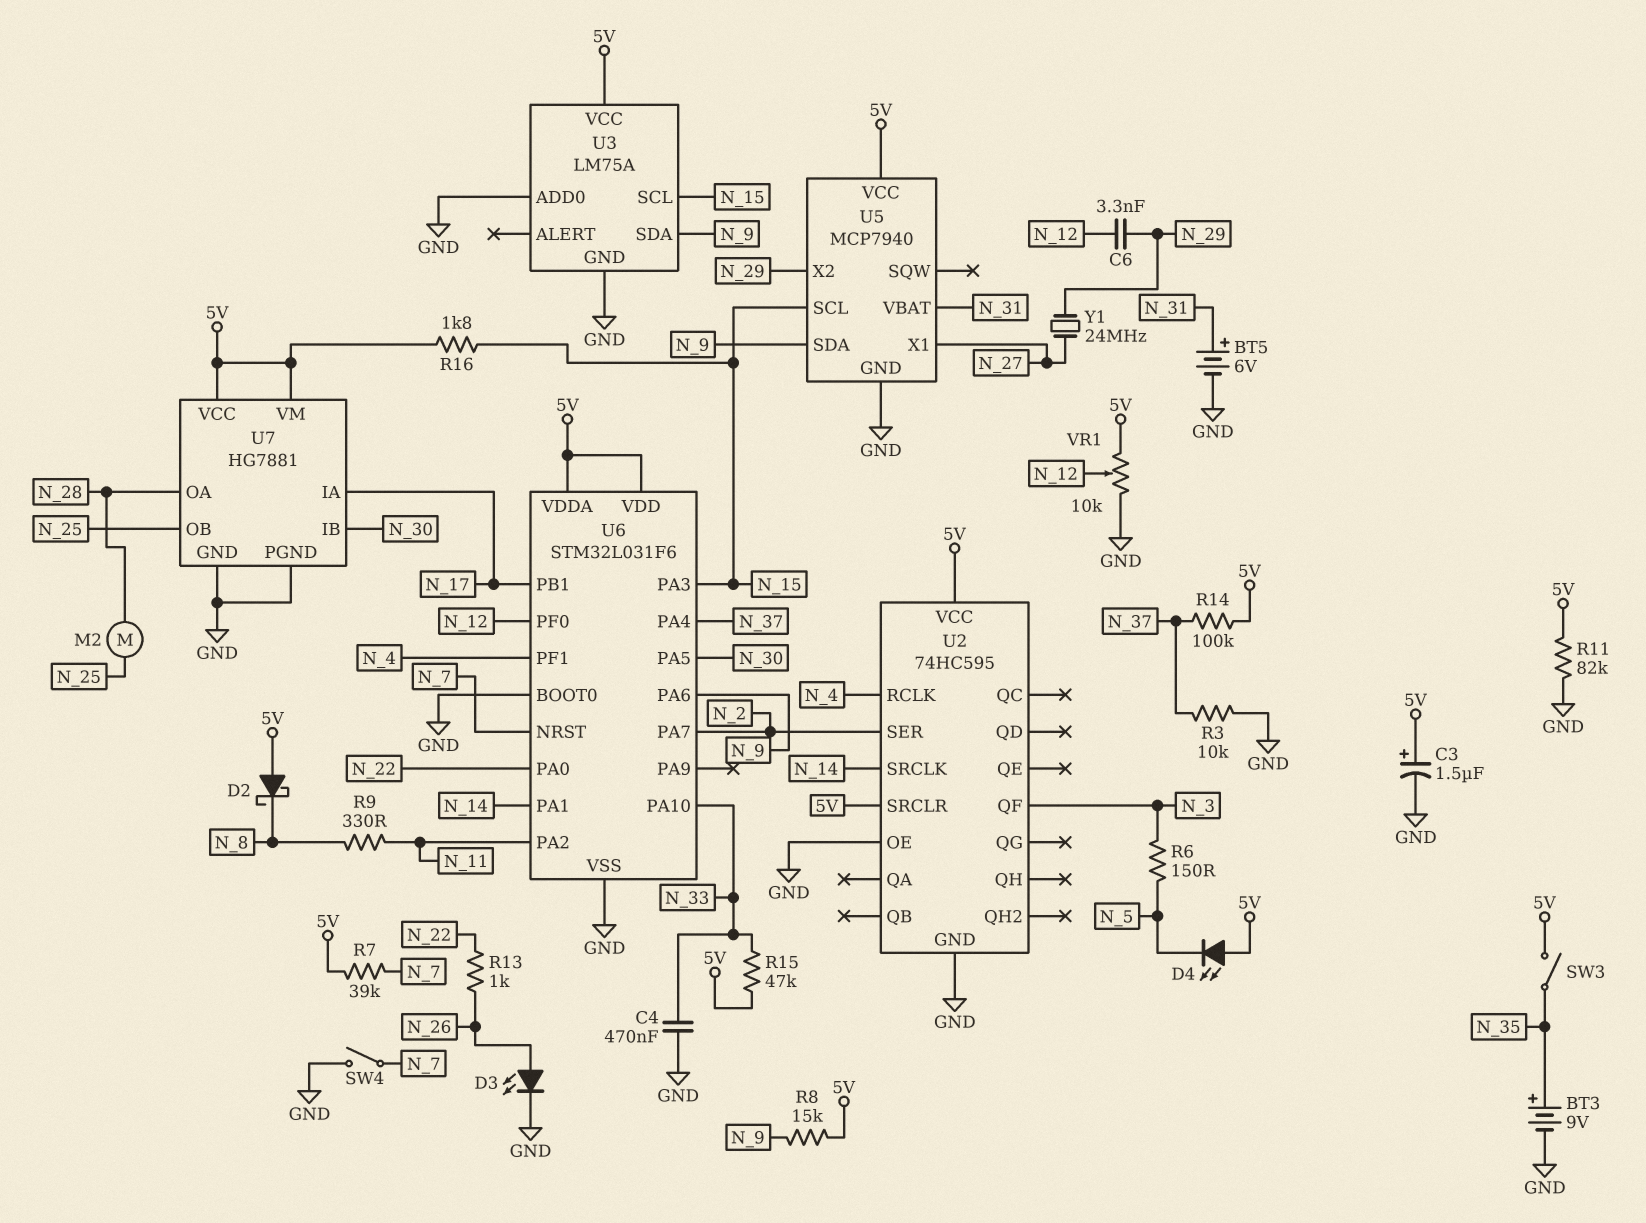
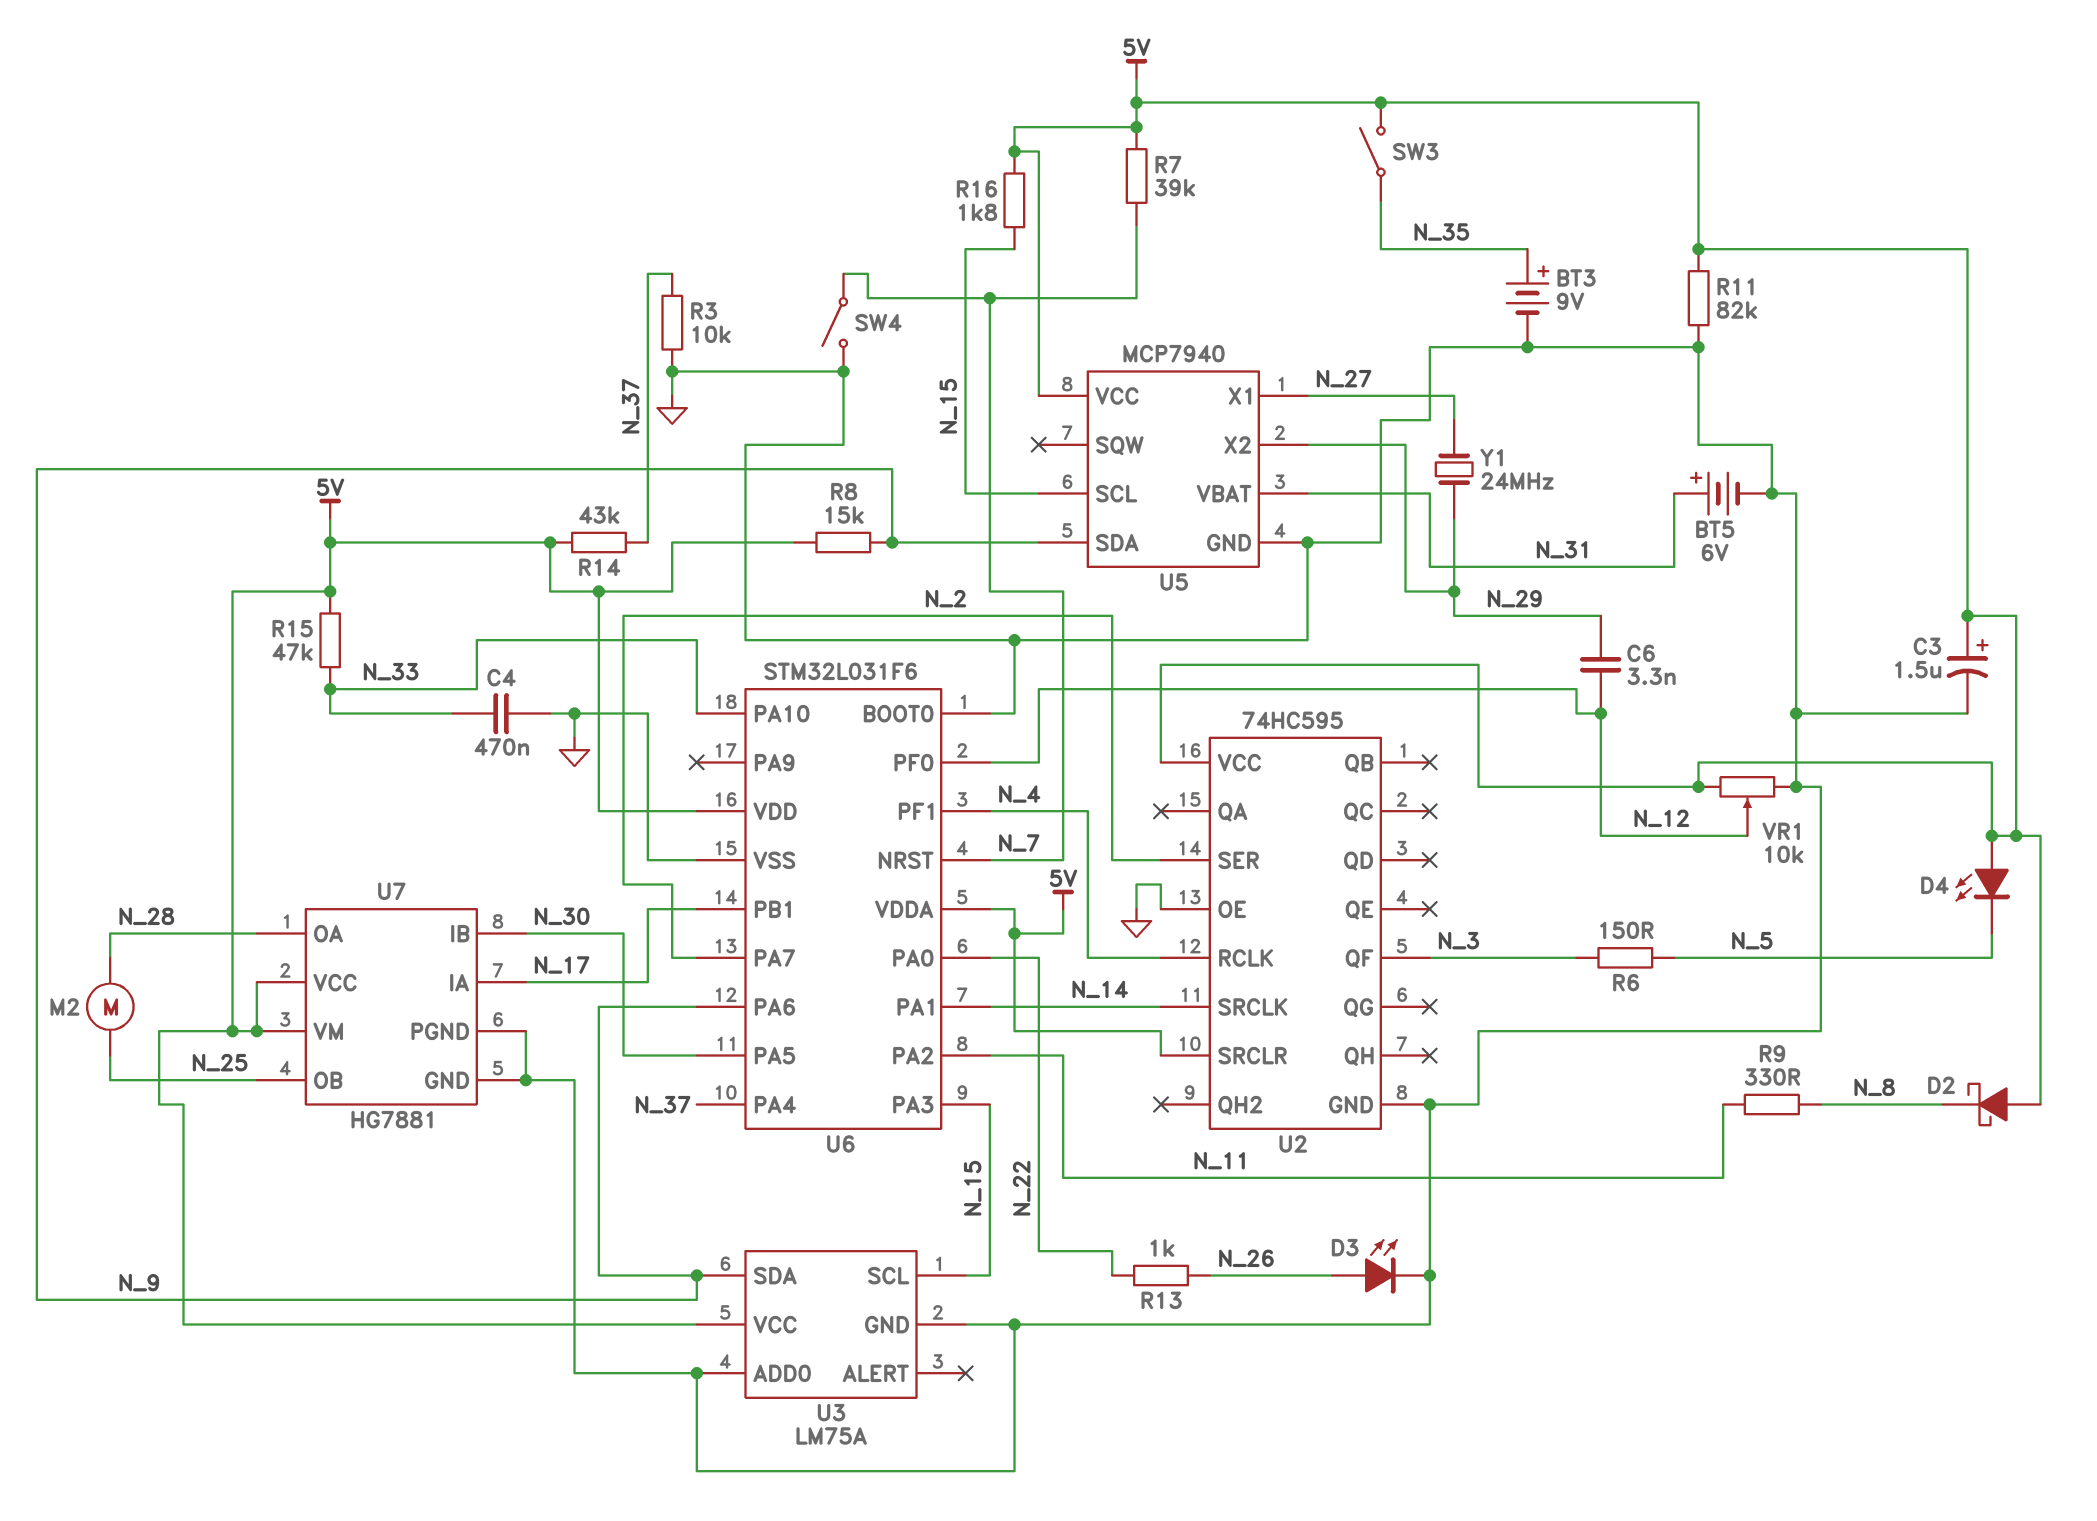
R14: 100k (5V, N_37) -> 43k (5V, N_37)

